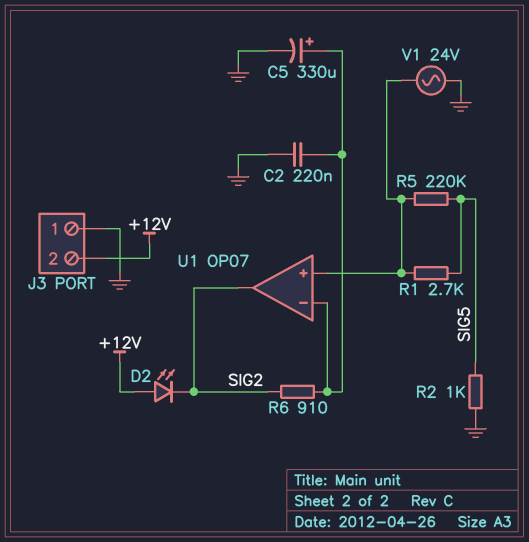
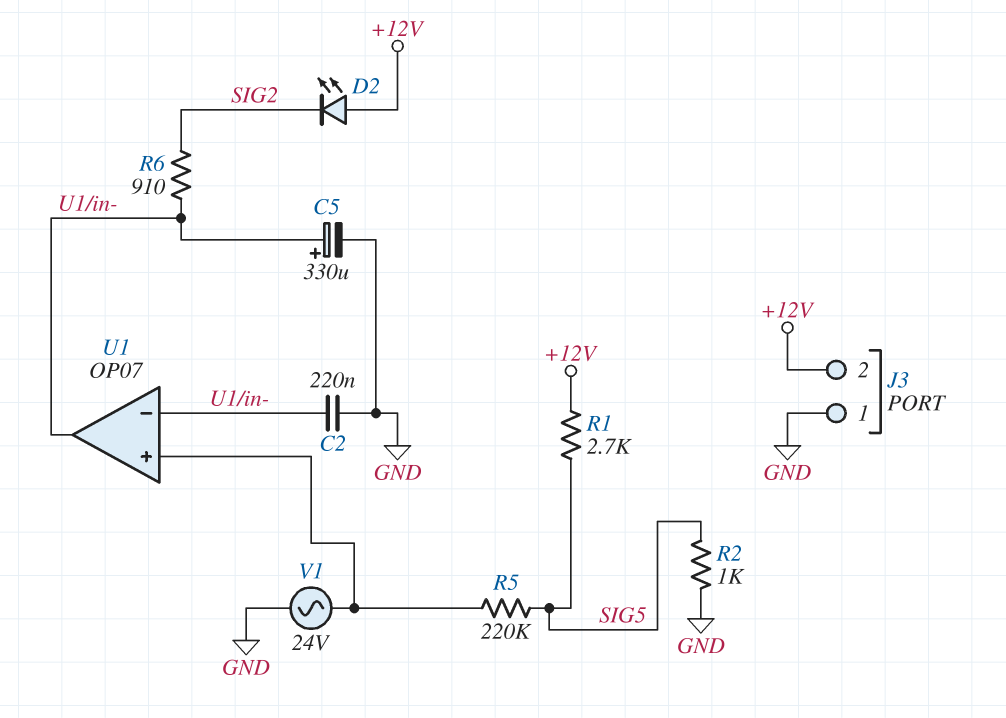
R1: 2.7k (SIG5, U1/in+) -> 2.7k (+12V, SIG5)
U1 pin out: SIG2 -> U1/in-

